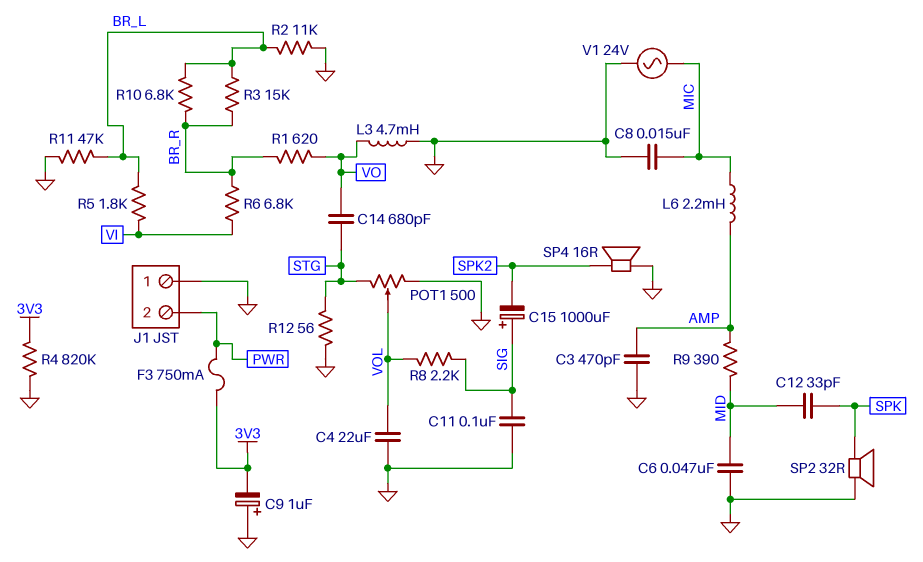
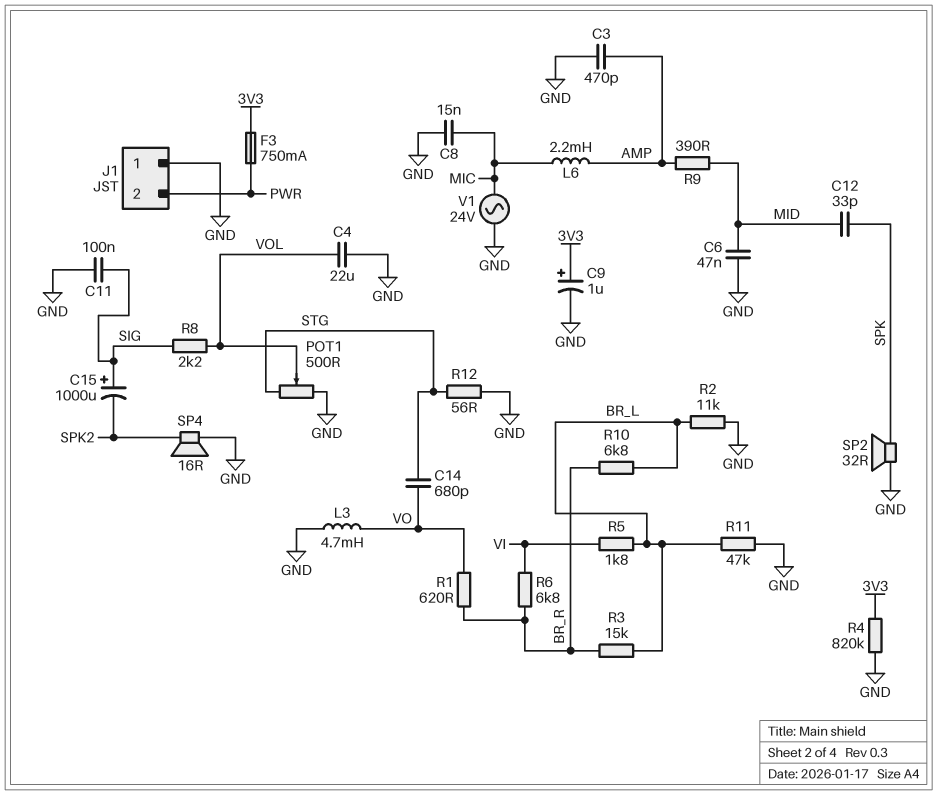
C9: 1uF (plus GND, minus 3V3) -> 1uF (plus 3V3, minus GND)

